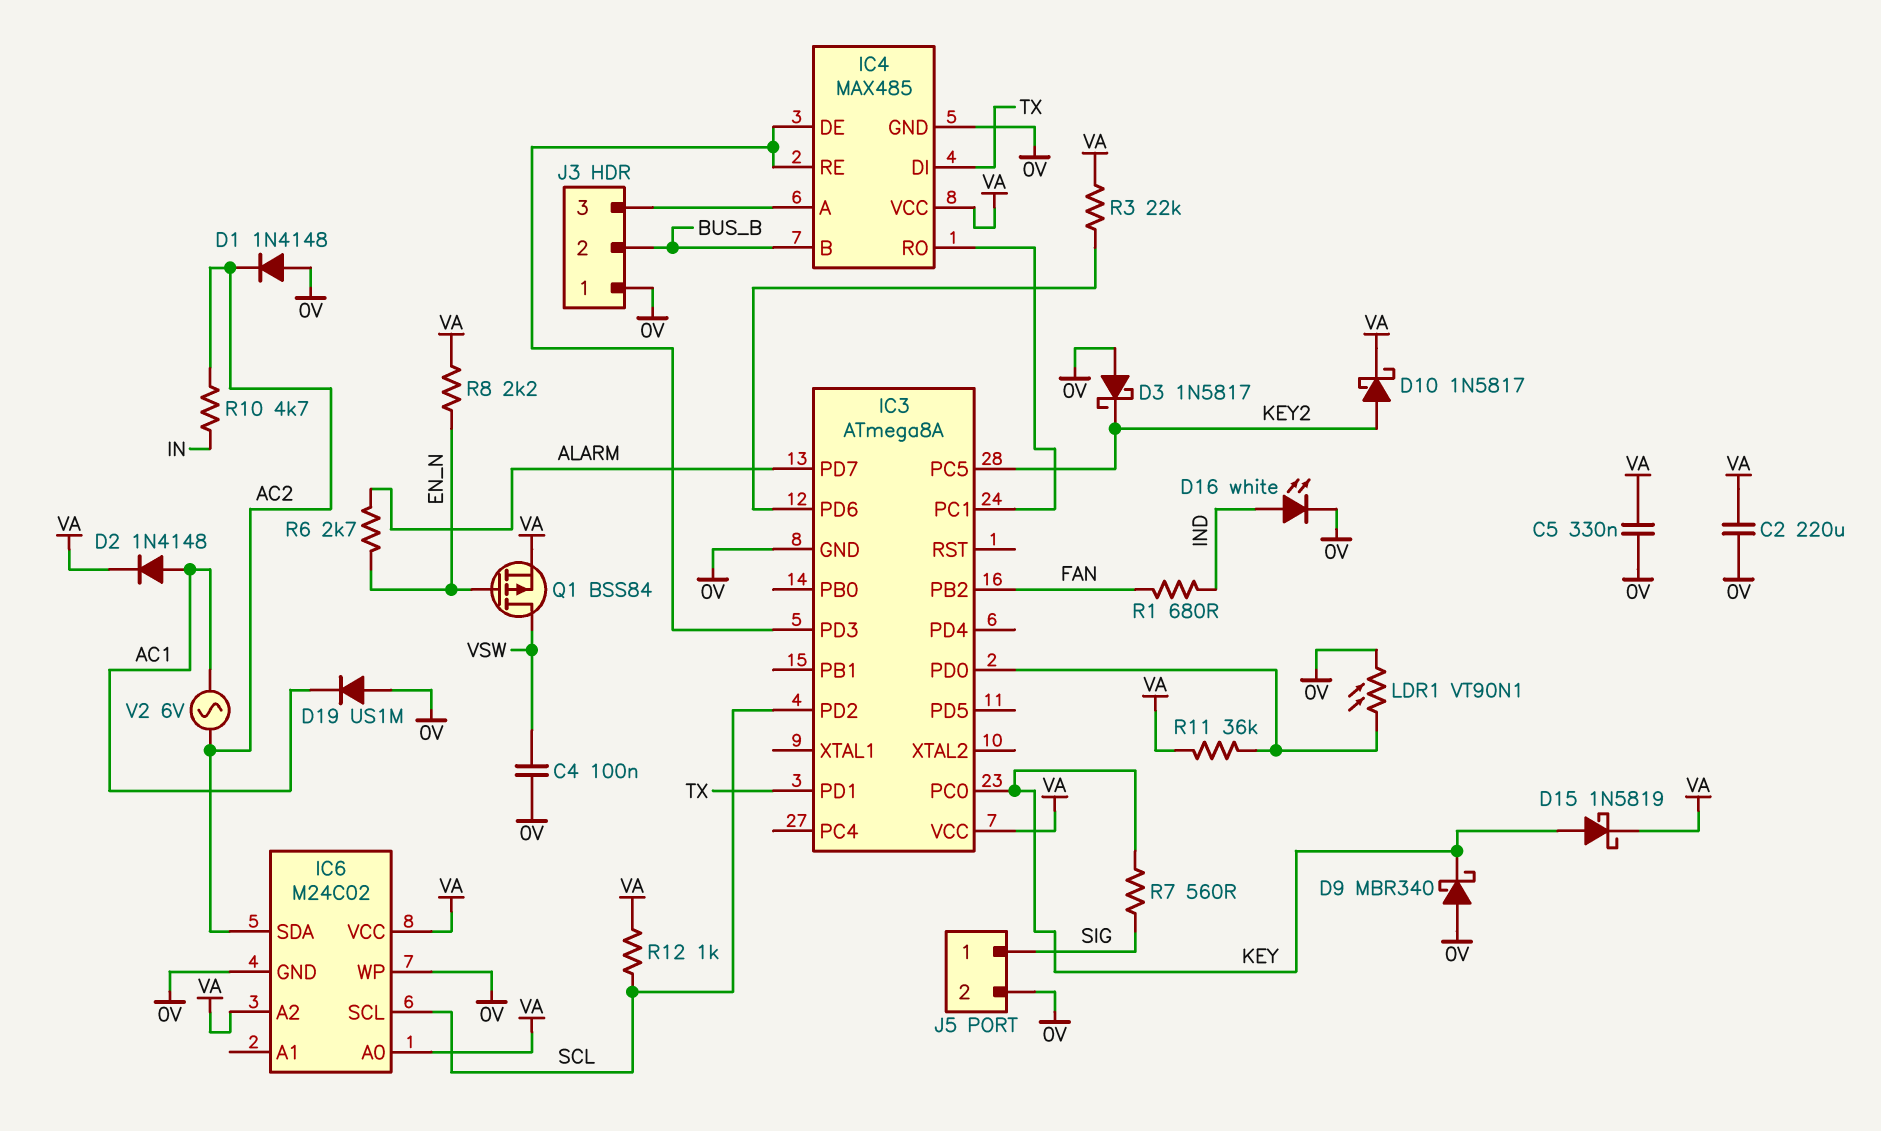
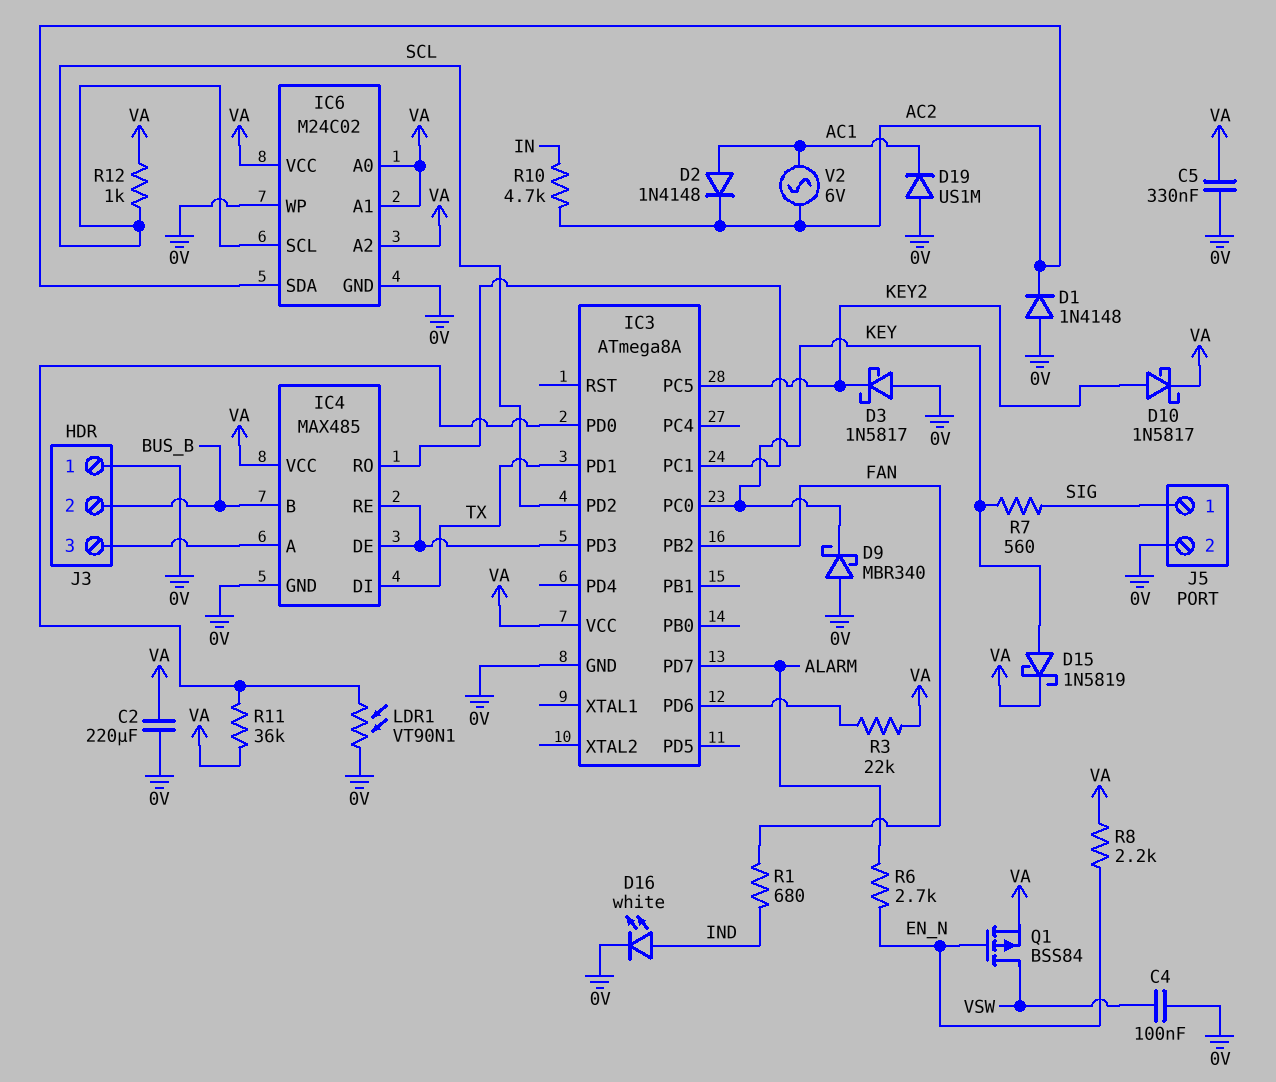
D2: diode 1N4148 (A AC1, K VA) -> diode 1N4148 (A AC1, K AC2)
IC6 pin A1: none -> VA

